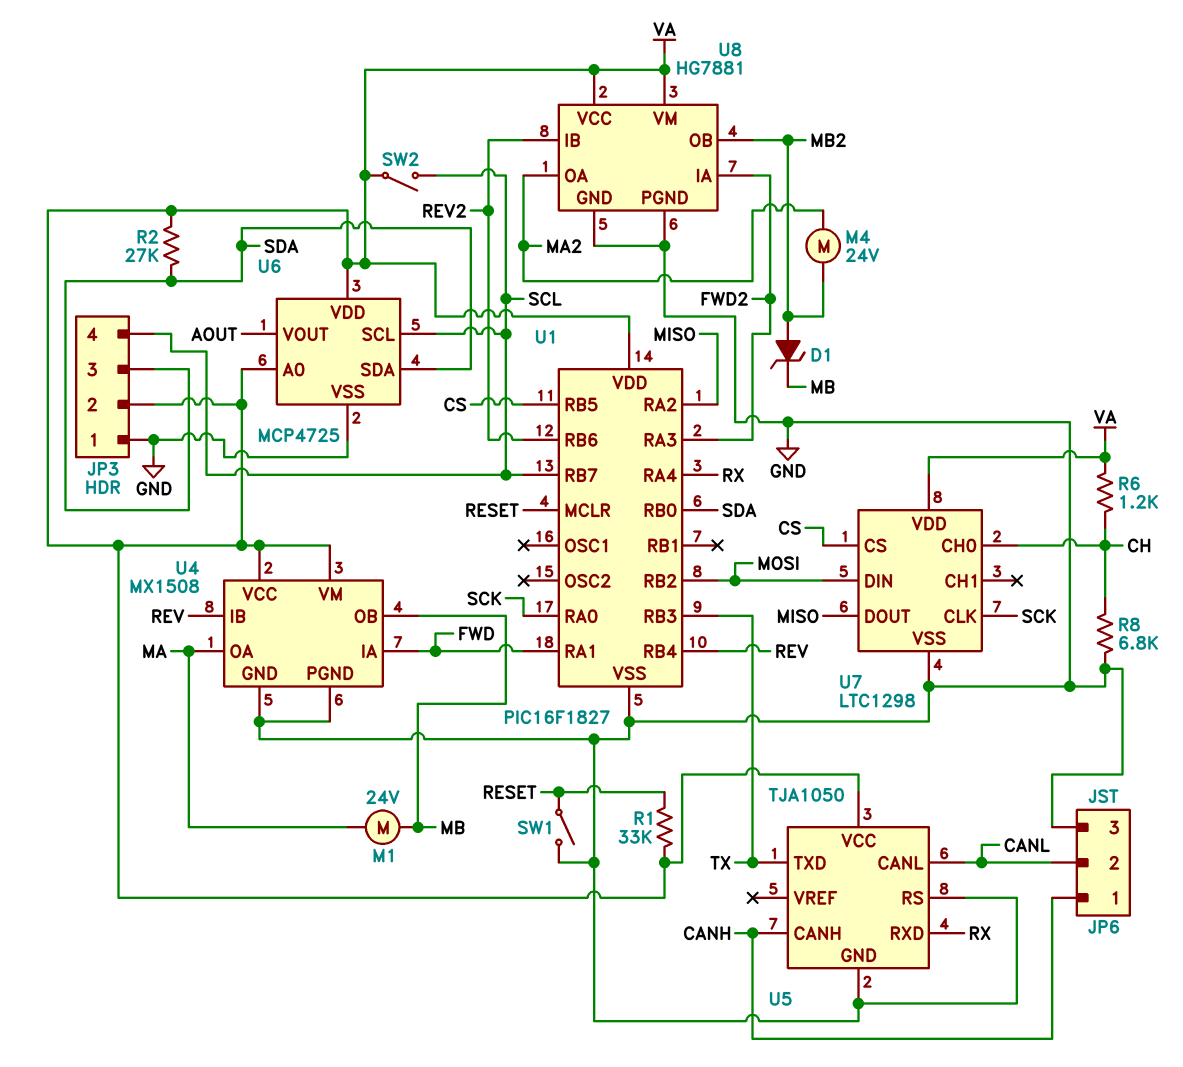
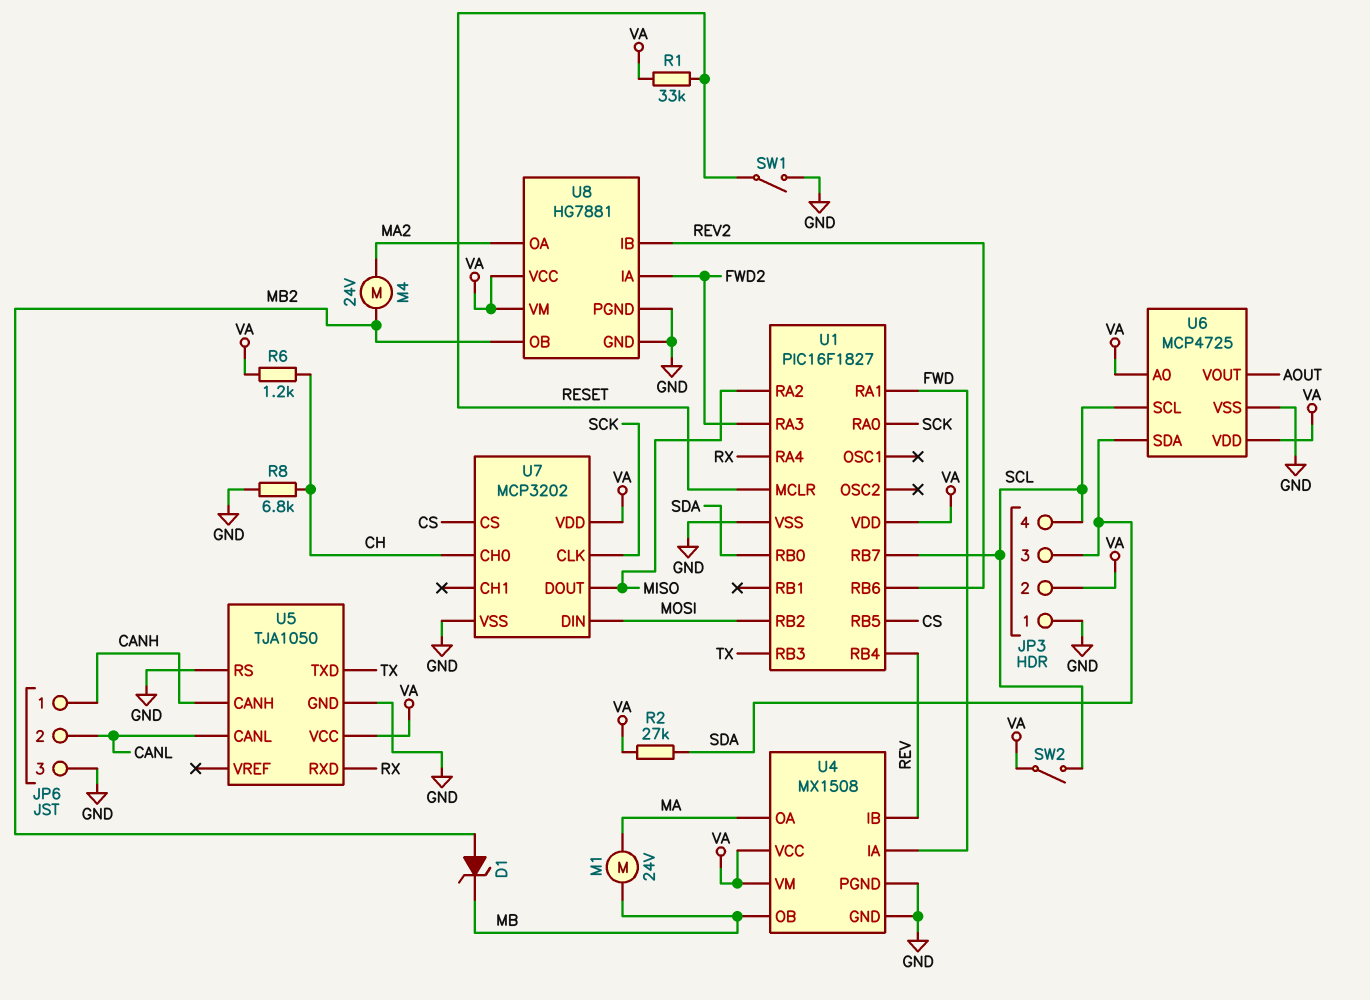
U7: LTC1298 -> MCP3202

